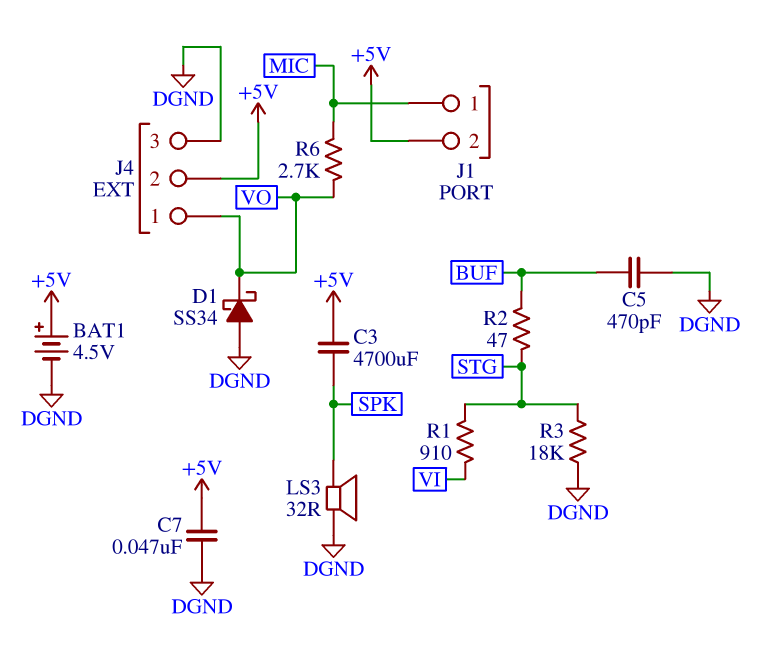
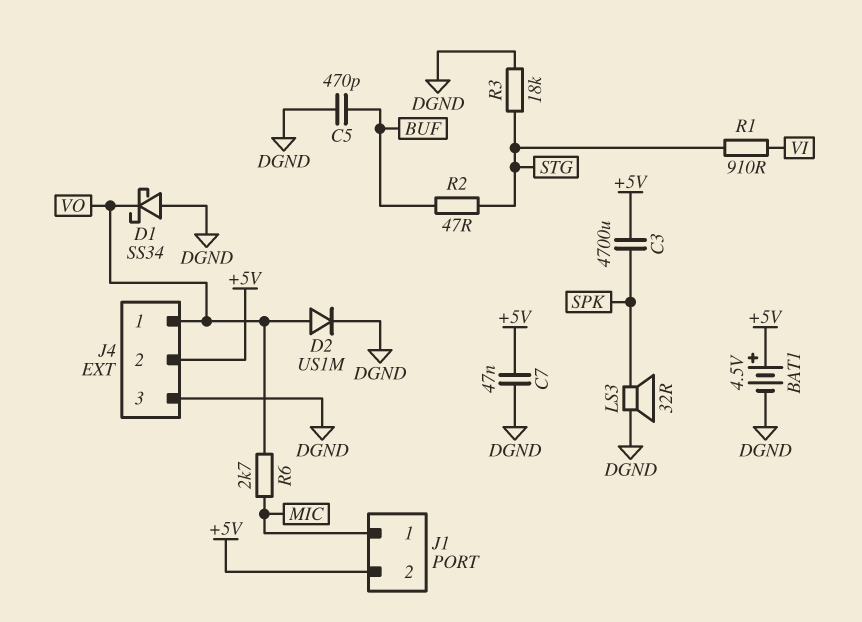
D2: none -> diode US1M (A VO, K DGND)

